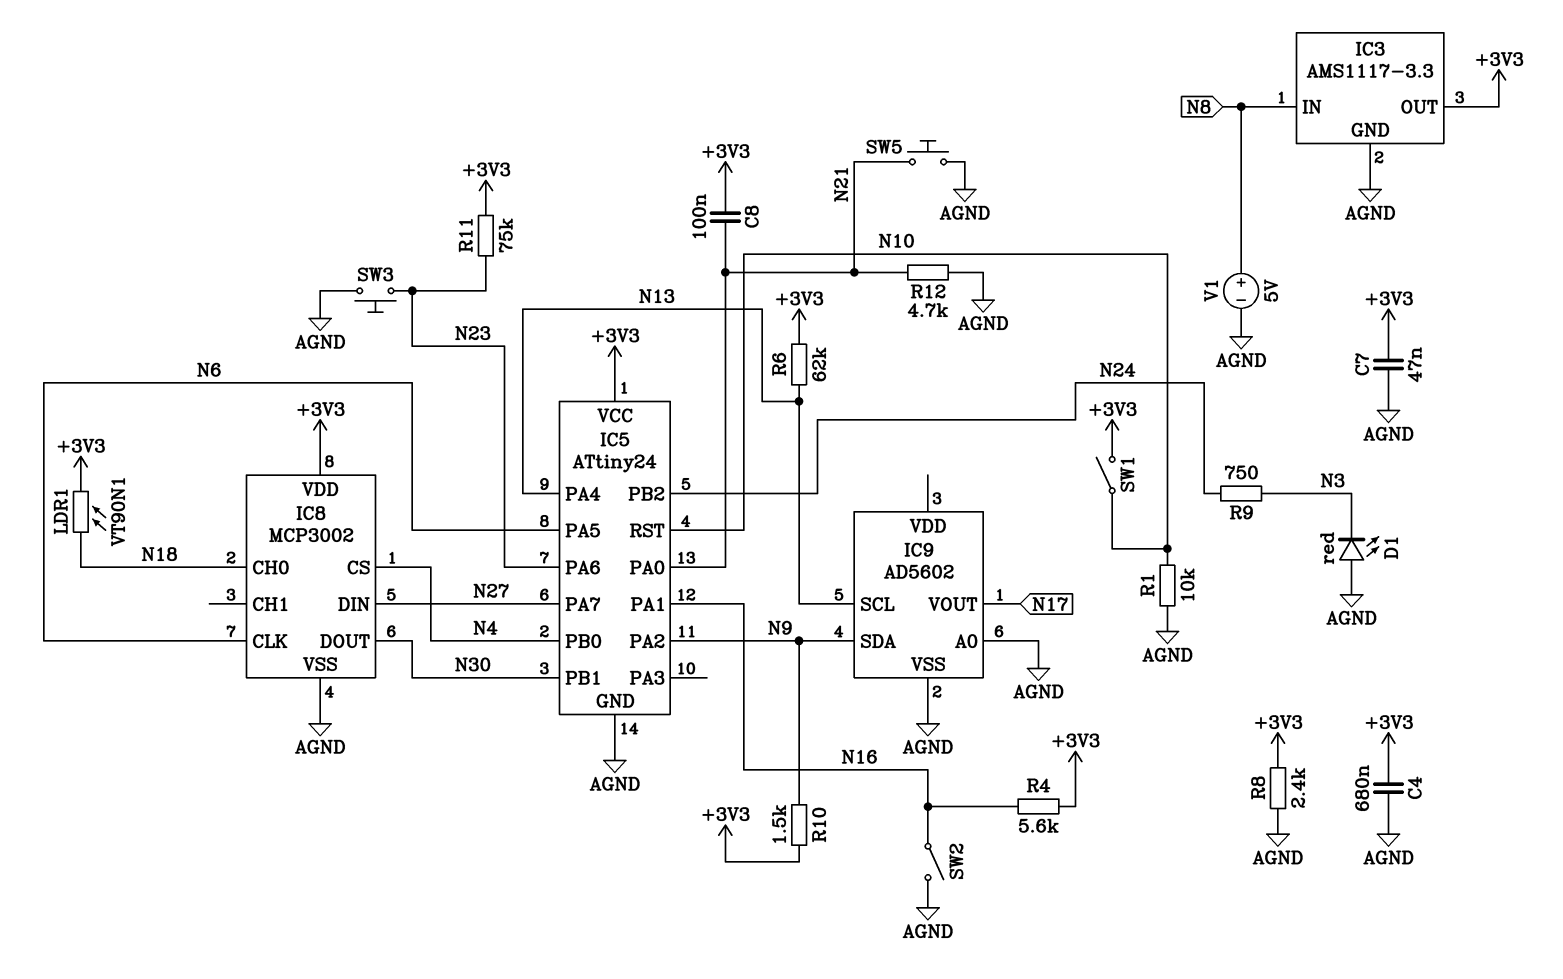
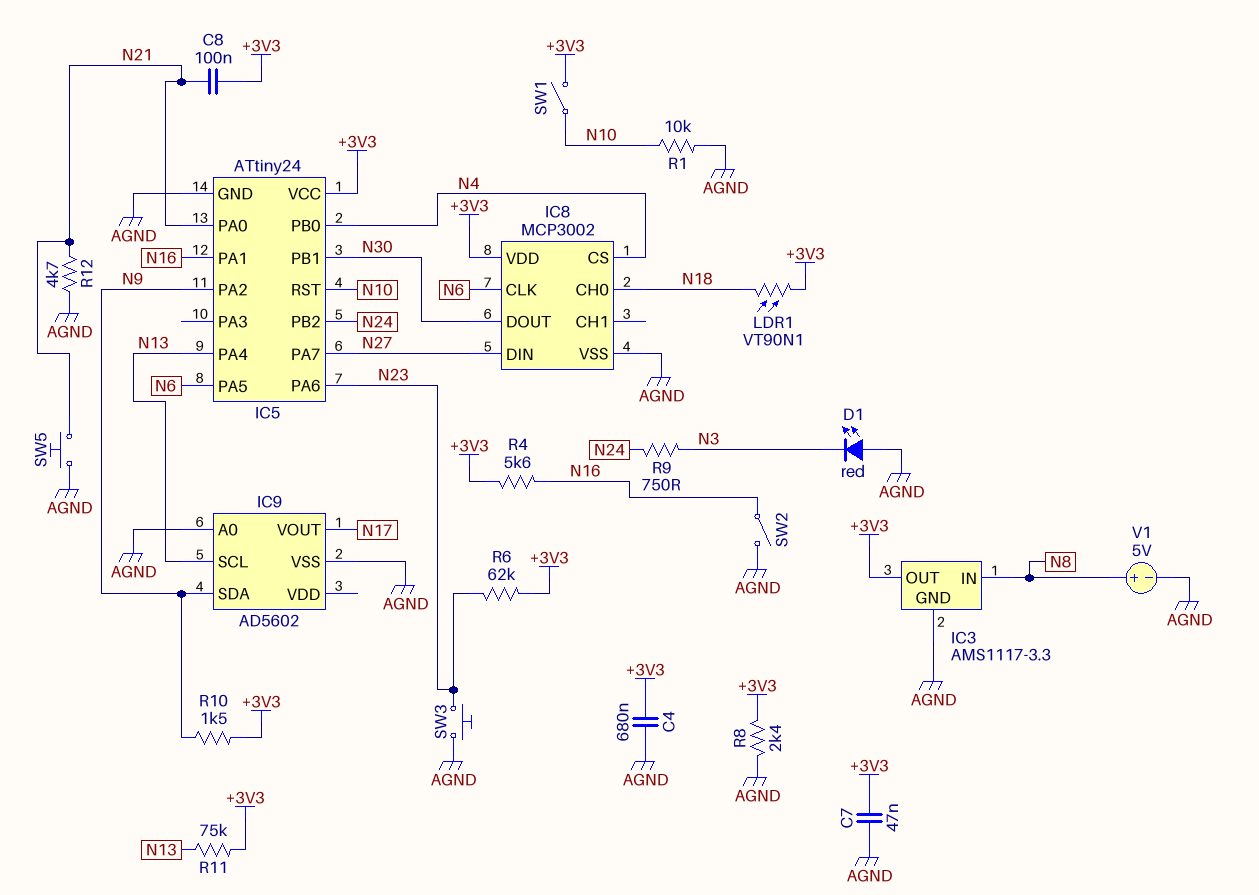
R6: 62k (+3V3, N13) -> 62k (+3V3, N23)
R11: 75k (+3V3, N23) -> 75k (+3V3, N13)

